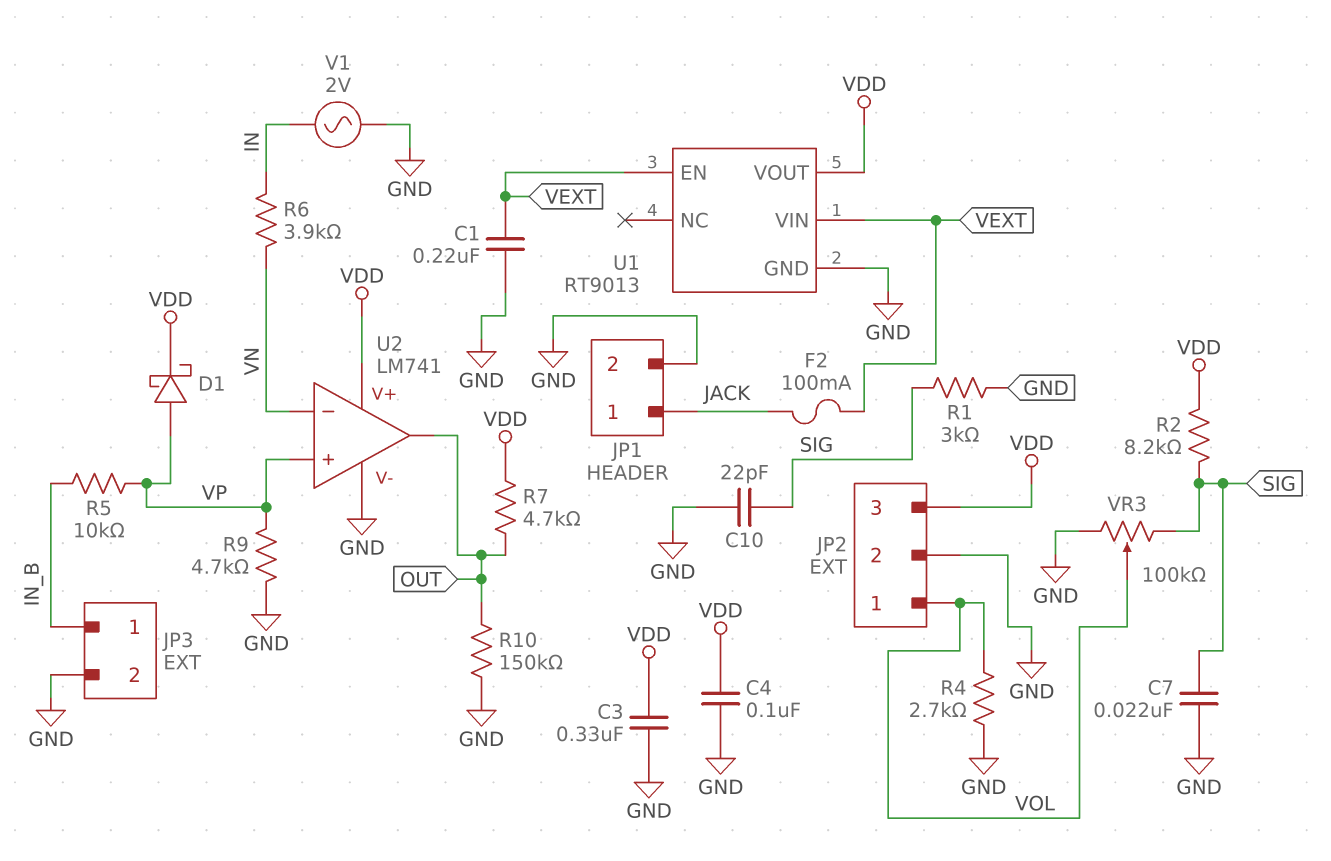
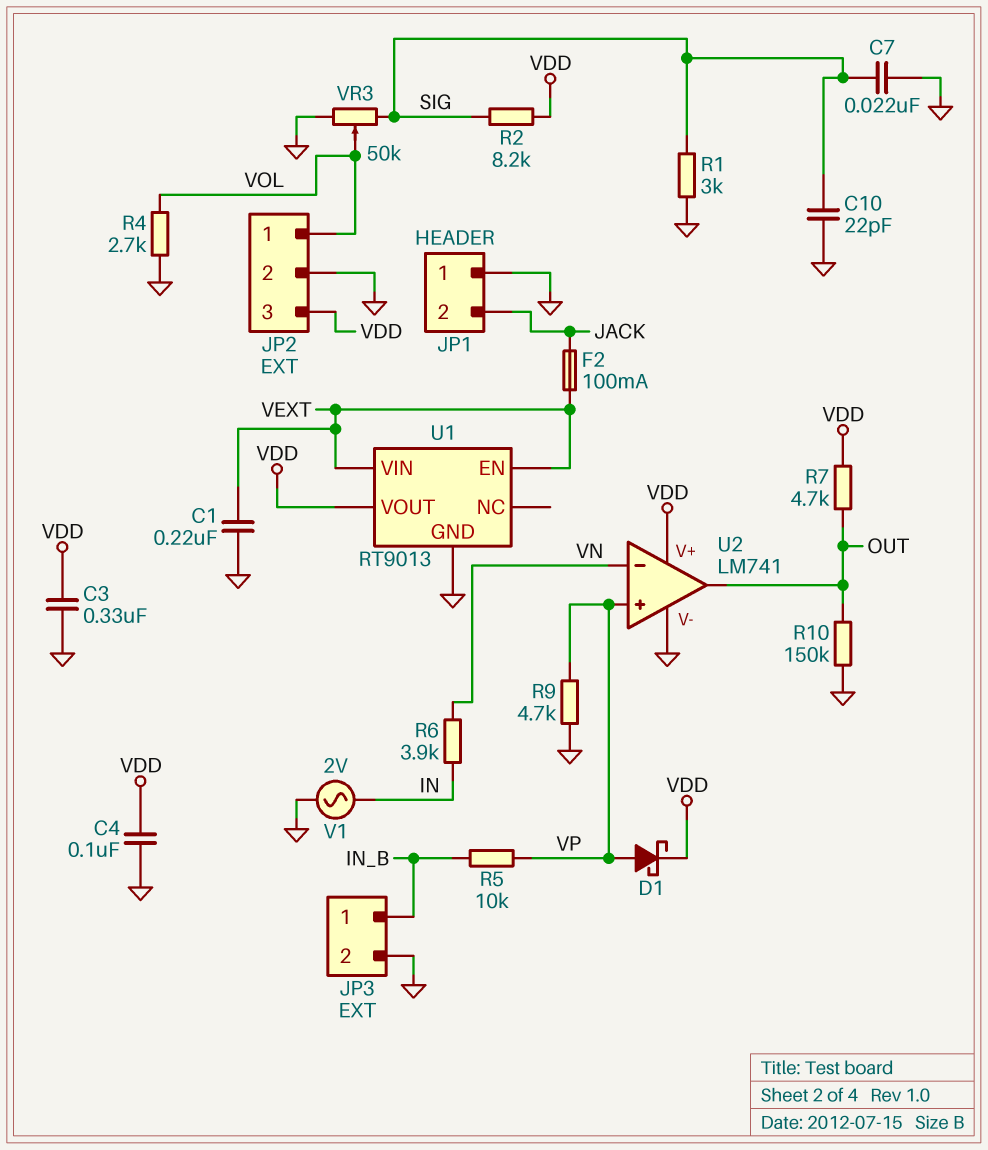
JP1 pin 1: JACK -> GND
JP1 pin 2: GND -> JACK
VR3: 100k (GND, SIG, wiper VOL) -> 50k (GND, SIG, wiper VOL)

